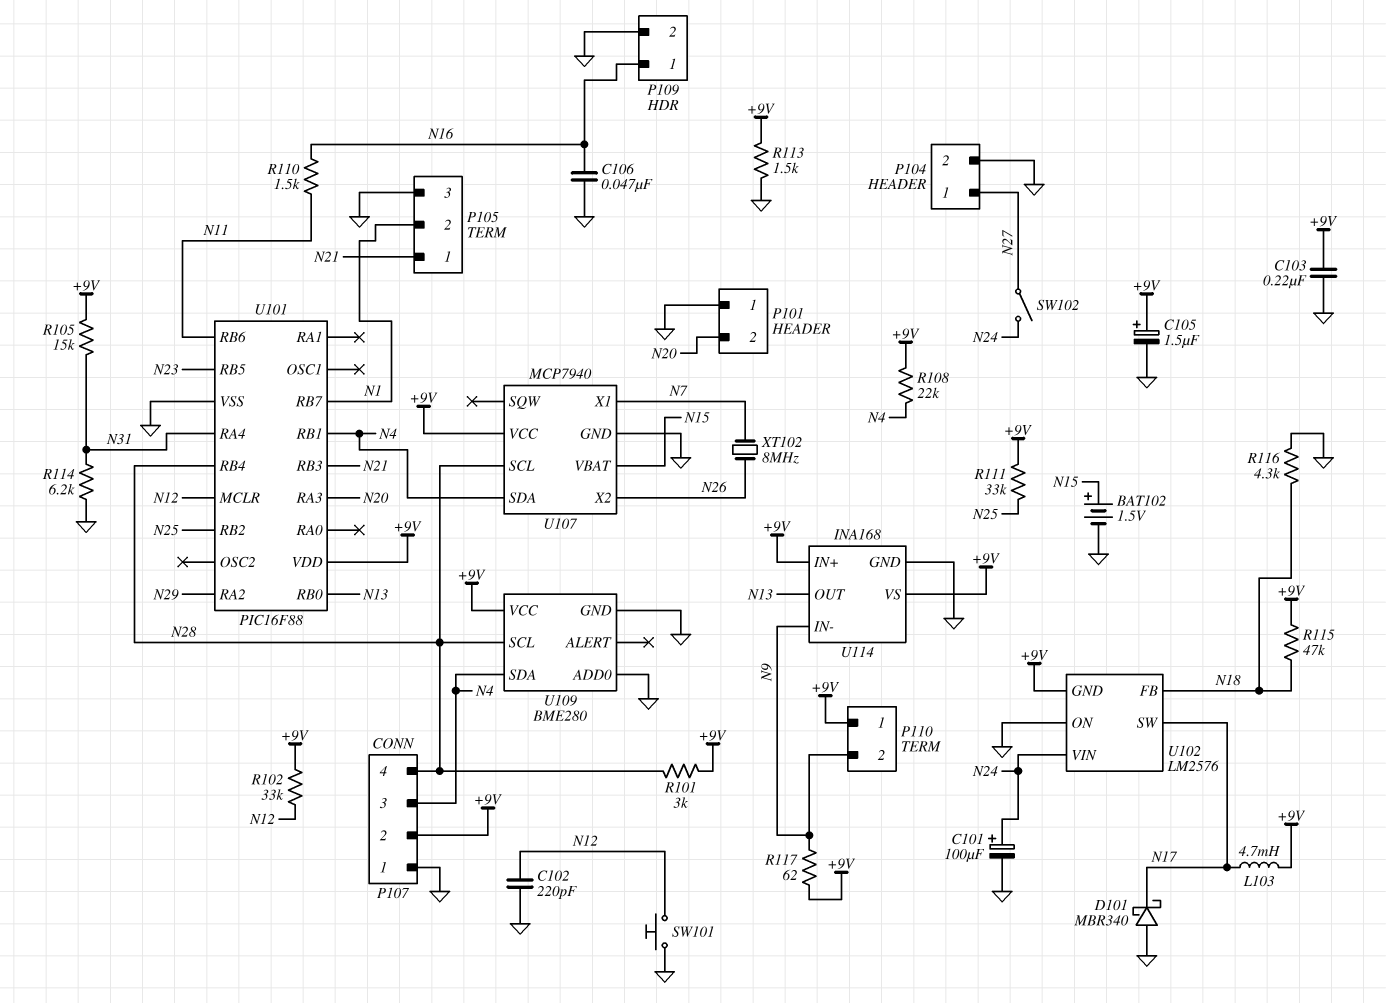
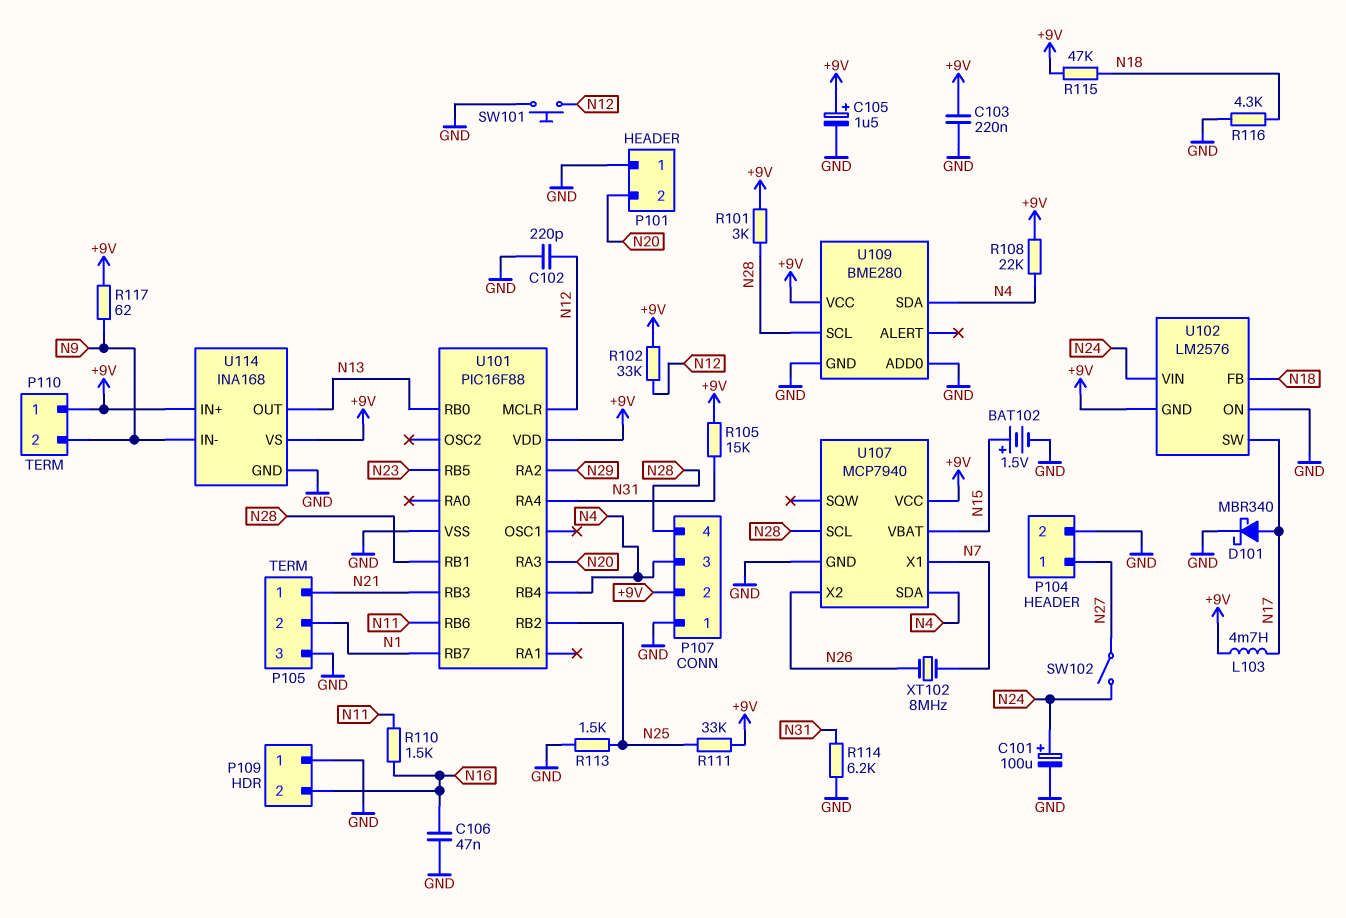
D101: schottky MBR340 (A GND, K N17) -> schottky MBR340 (A N17, K GND)
P109 pin 1: N16 -> GND
P109 pin 2: GND -> N16
R113: 1.5k (+9V, GND) -> 1.5k (GND, N25)
U101 pin RB1: N4 -> N28
U101 pin RB4: N28 -> N4

